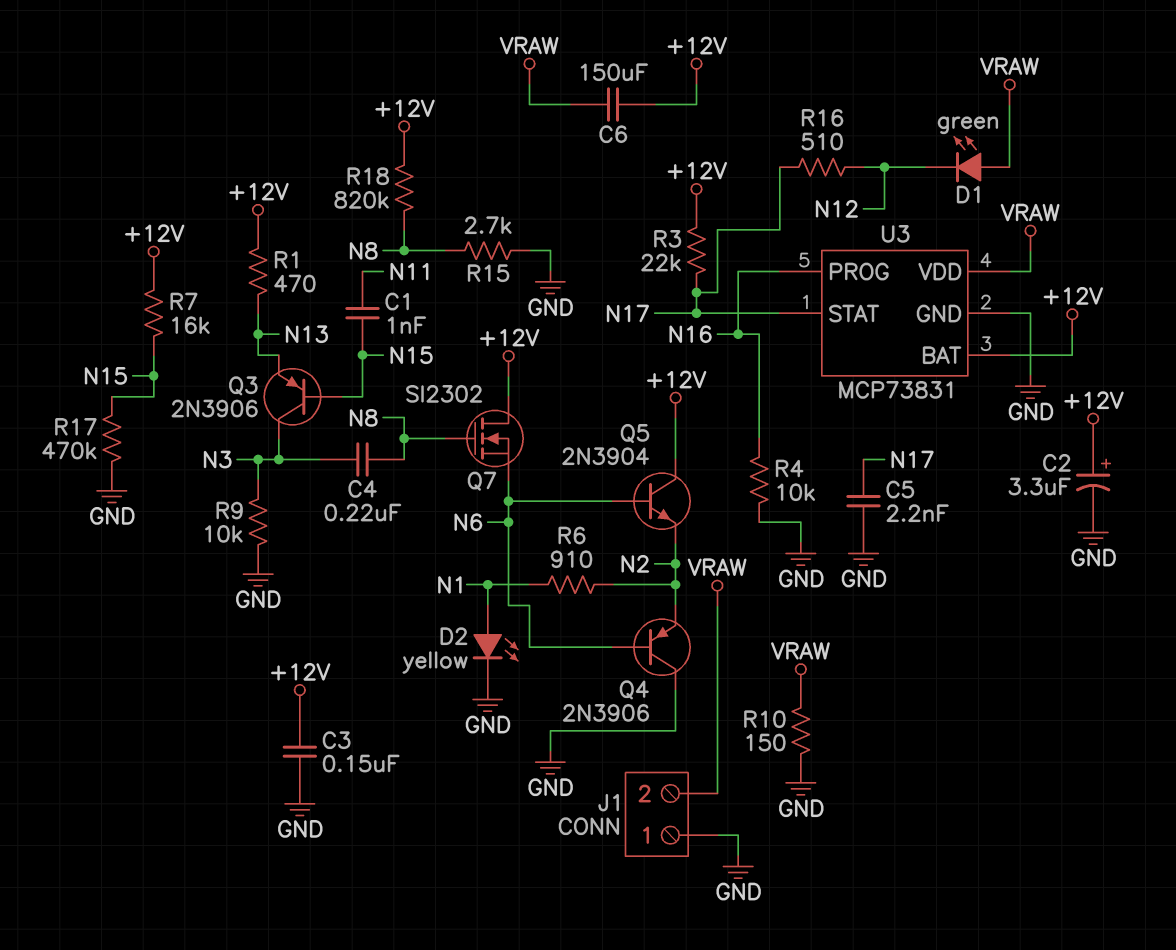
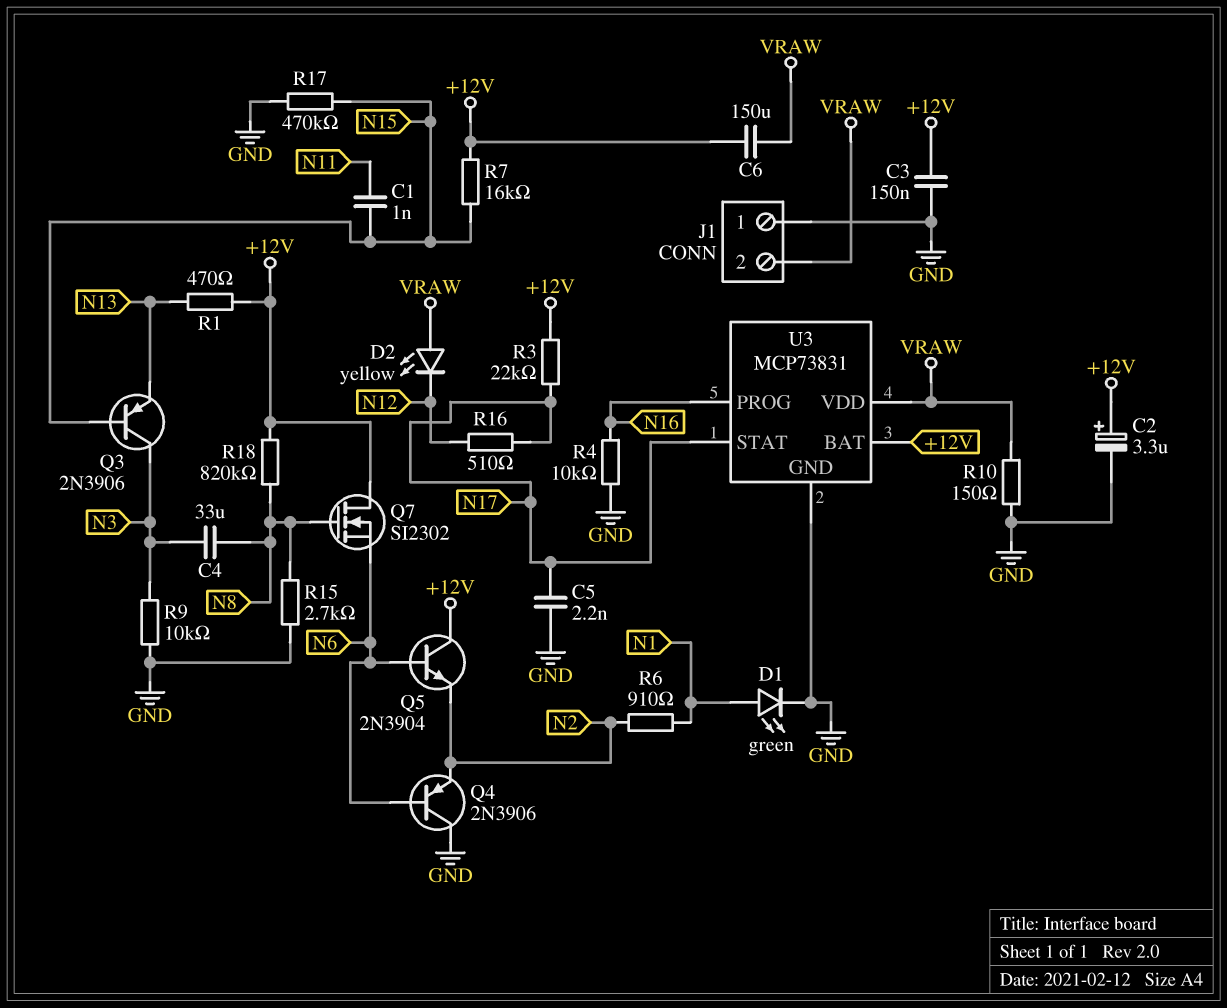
C4: 220nF (N3, N8) -> 33uF (N3, N8)
D1: LED green (A VRAW, K N12) -> LED green (A N1, K GND)
D2: LED yellow (A N1, K GND) -> LED yellow (A VRAW, K N12)

